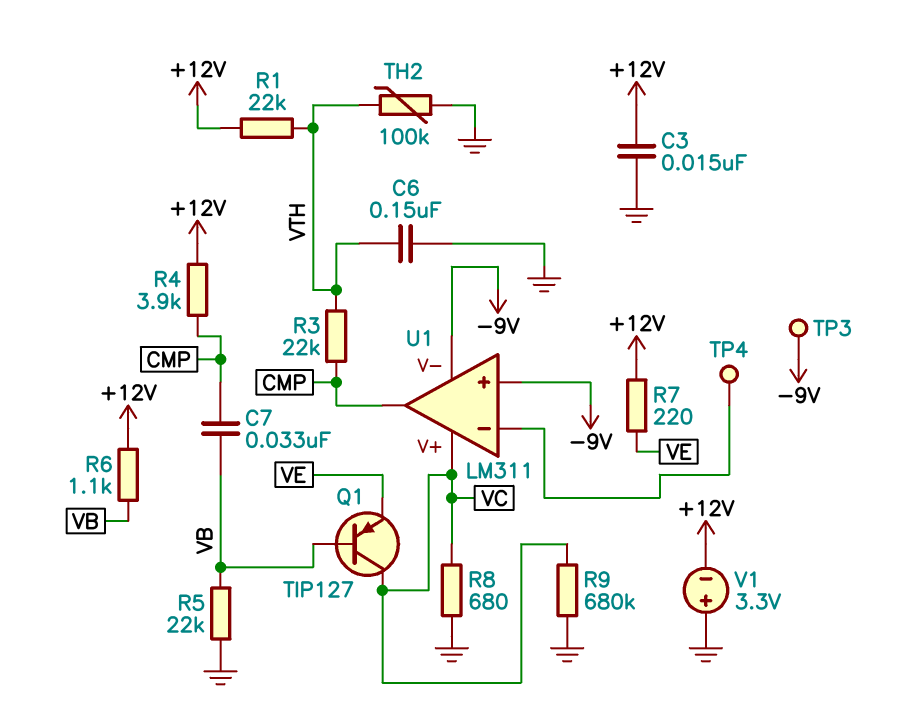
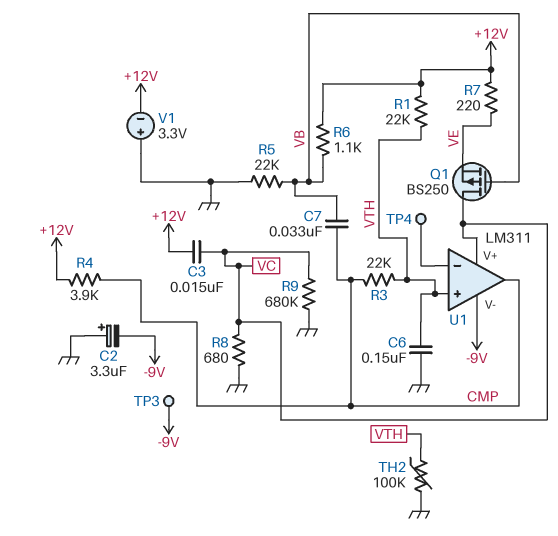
C2: none -> 3.3uF (plus GND, minus -9V)
C3: 15nF (+12V, GND) -> 15nF (+12V, VC)
Q1: PNP TIP127 (B VB, C VC, E VE) -> PMOS BS250 (G VB, D VC, S VE)
U1 pin in+: -9V -> VTH

